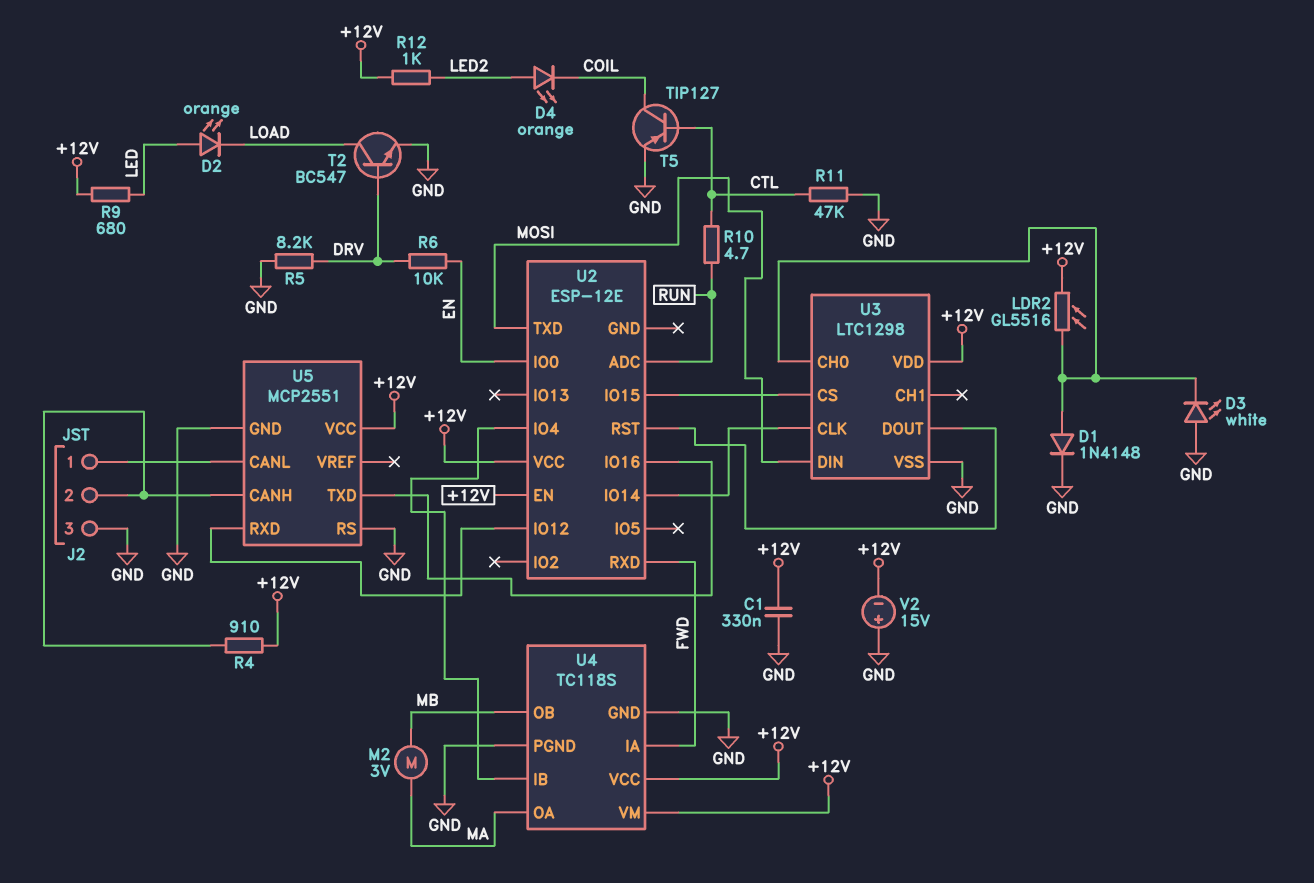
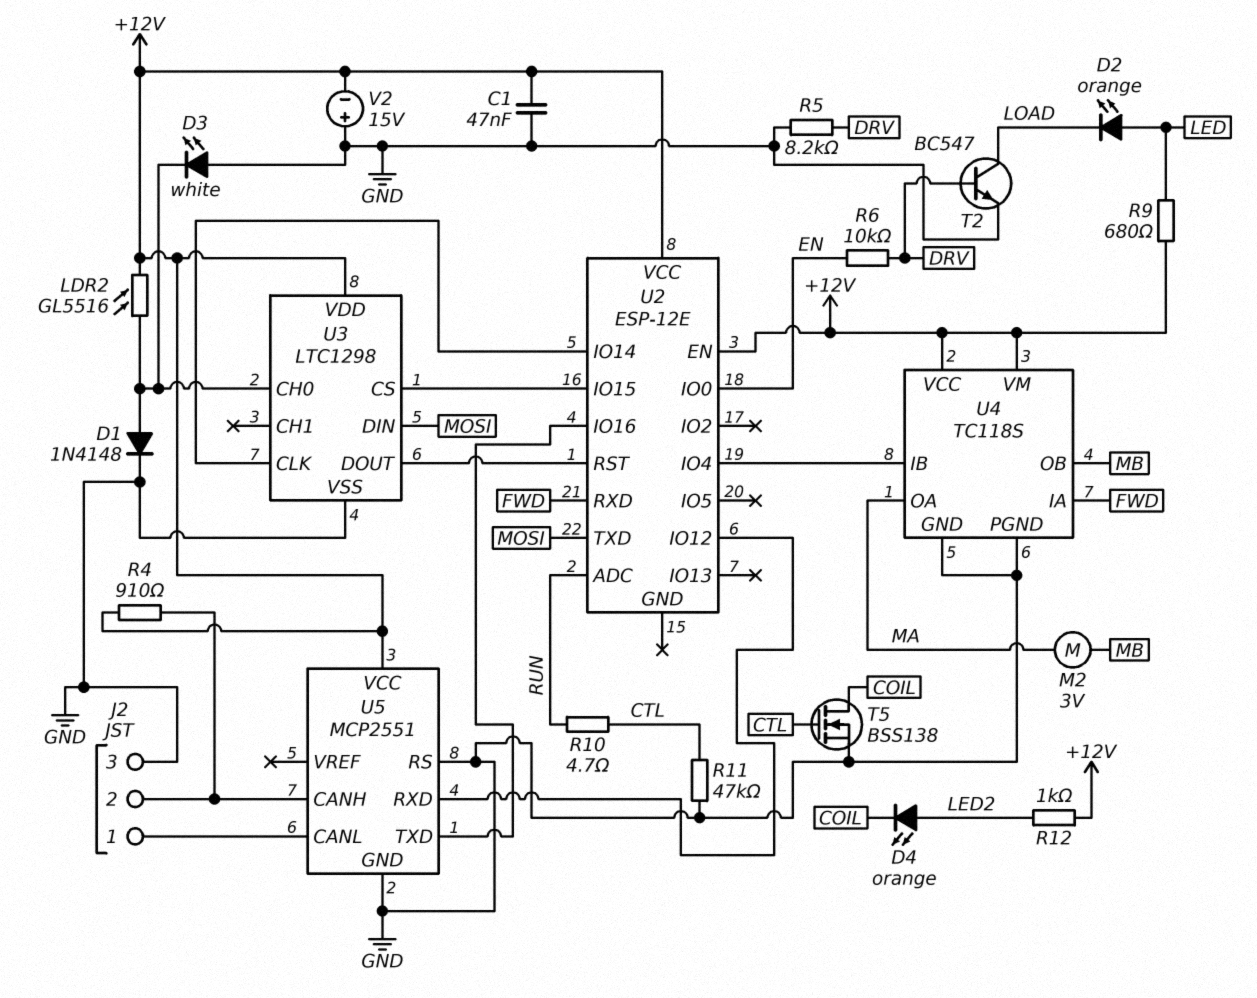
C1: 330nF (+12V, GND) -> 47nF (+12V, GND)
T5: PNP TIP127 (B CTL, C COIL, E GND) -> NMOS BSS138 (G CTL, D COIL, S GND)

